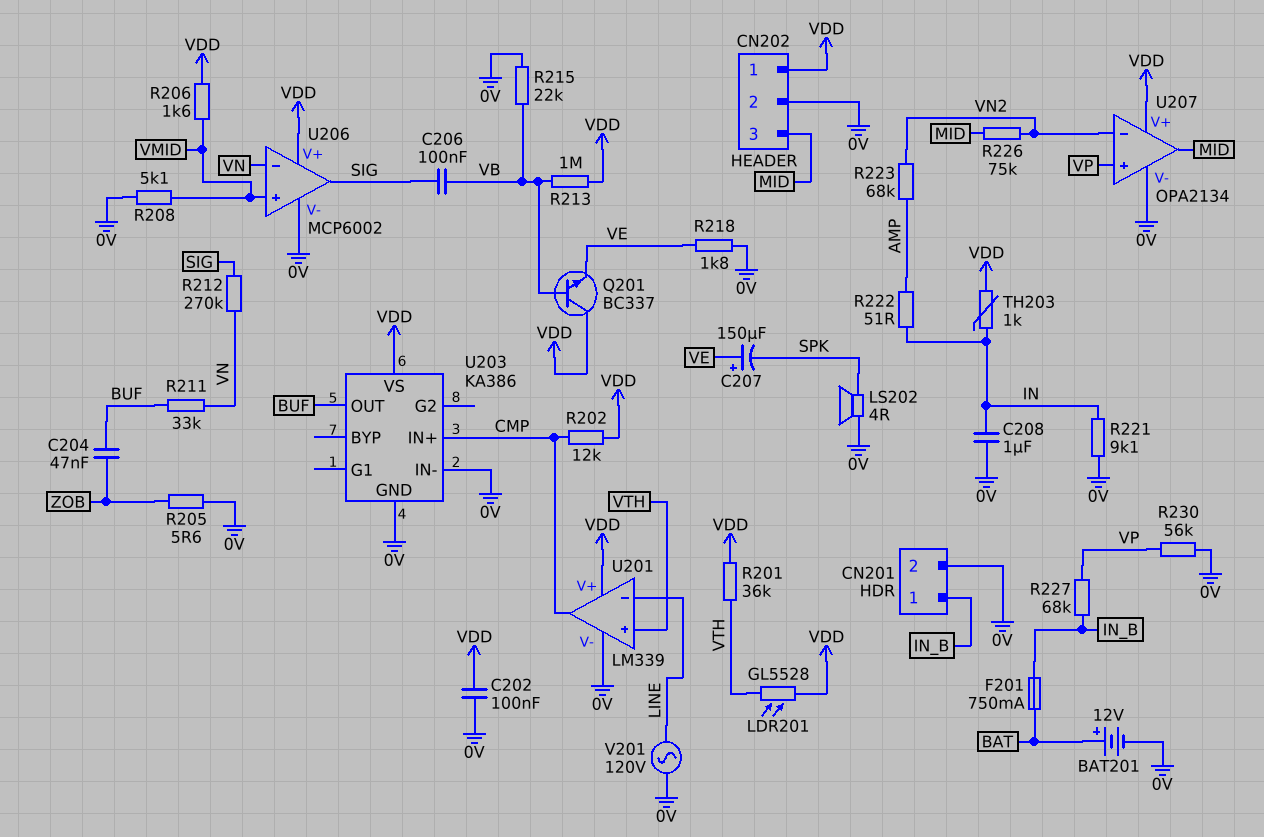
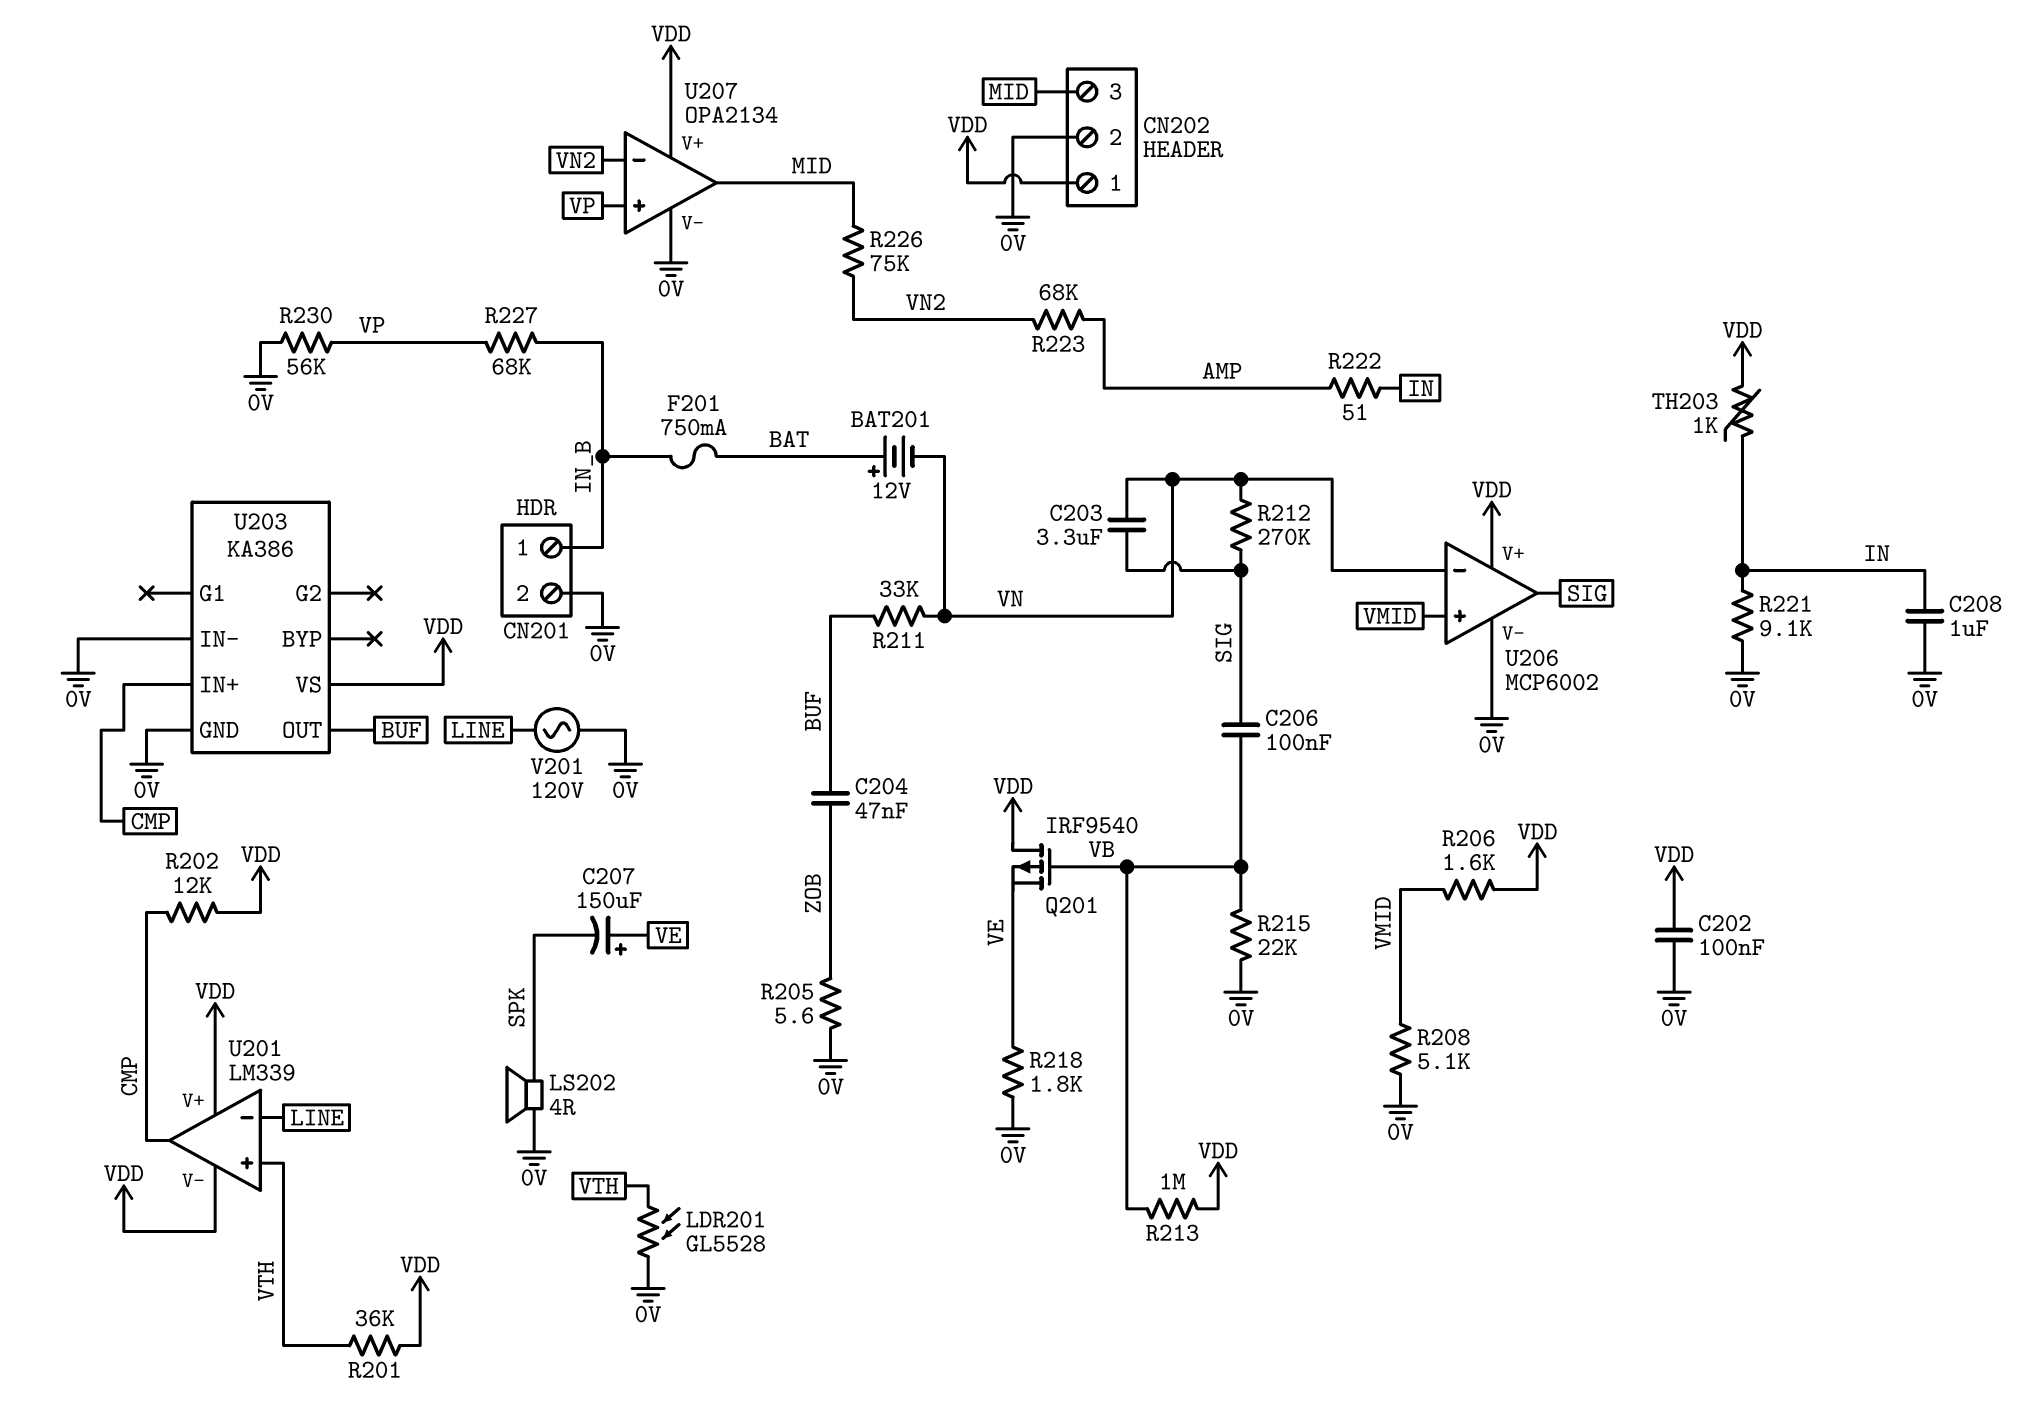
BAT201: 12V (plus BAT, minus 0V) -> 12V (plus BAT, minus VN)
C203: none -> 3.3uF (SIG, VN)
LDR201: GL5528 (VDD, VTH) -> GL5528 (0V, VTH)
Q201: NPN BC337 (B VB, C VDD, E VE) -> PMOS IRF9540 (G VB, D VDD, S VE)
U201 pin V-: 0V -> VDD

